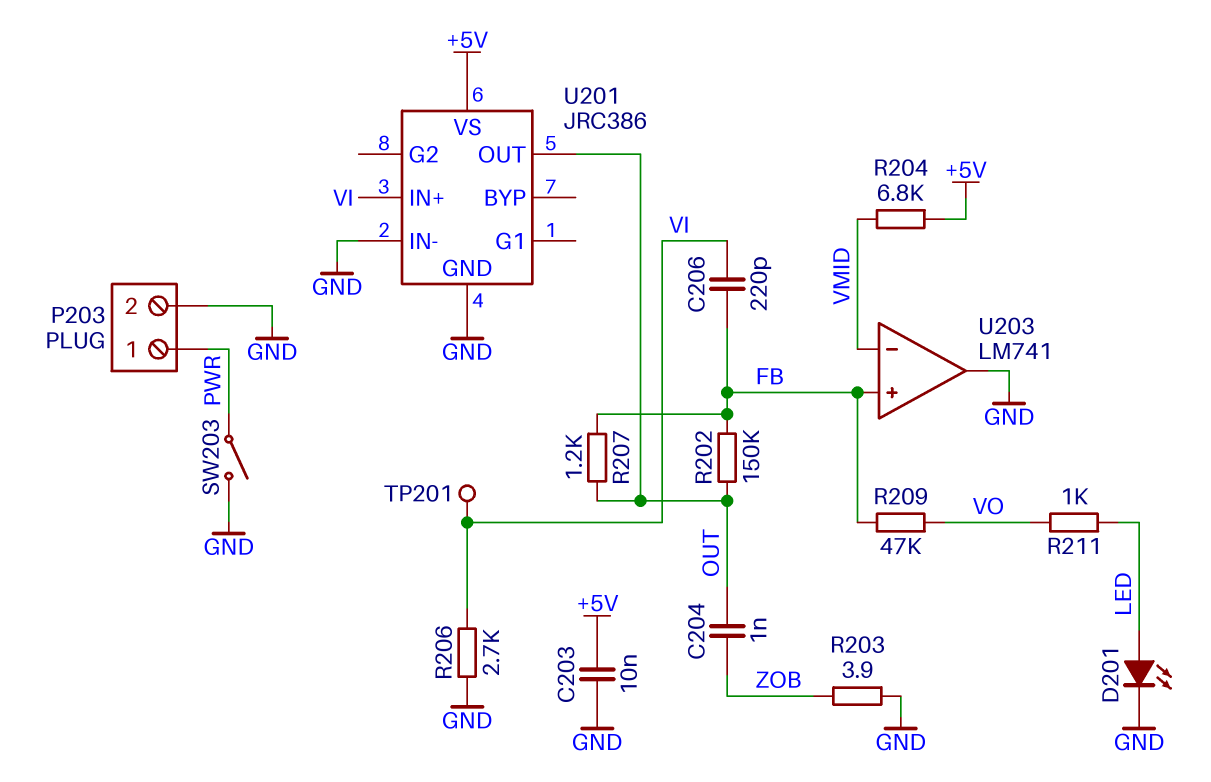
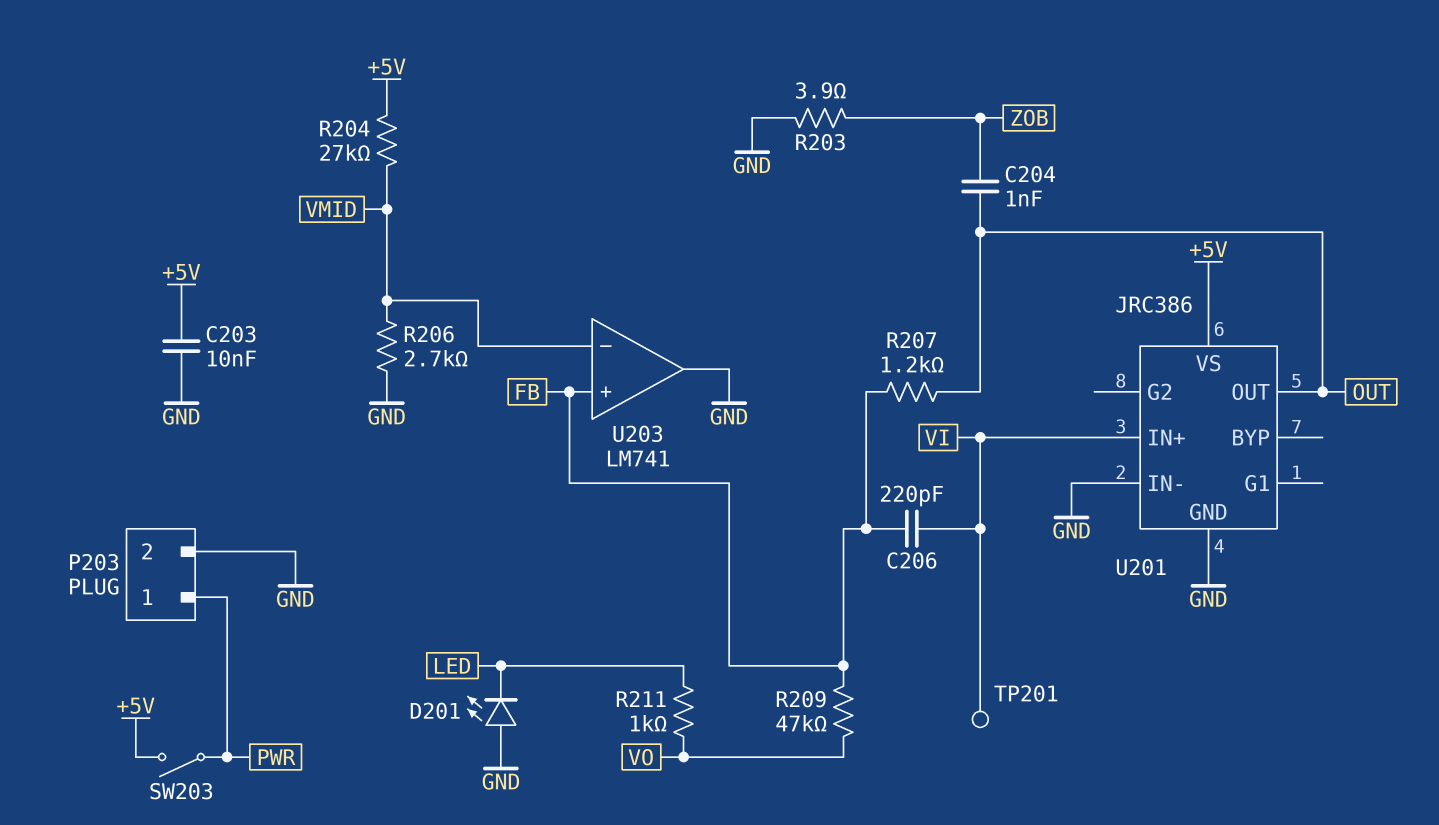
D201: LED (A LED, K GND) -> LED (A GND, K LED)
R202: 150k (FB, OUT) -> none
R204: 6.8k (+5V, VMID) -> 27k (+5V, VMID)
R206: 2.7k (GND, VI) -> 2.7k (GND, VMID)
SW203: switch (GND, PWR) -> switch (+5V, PWR)

